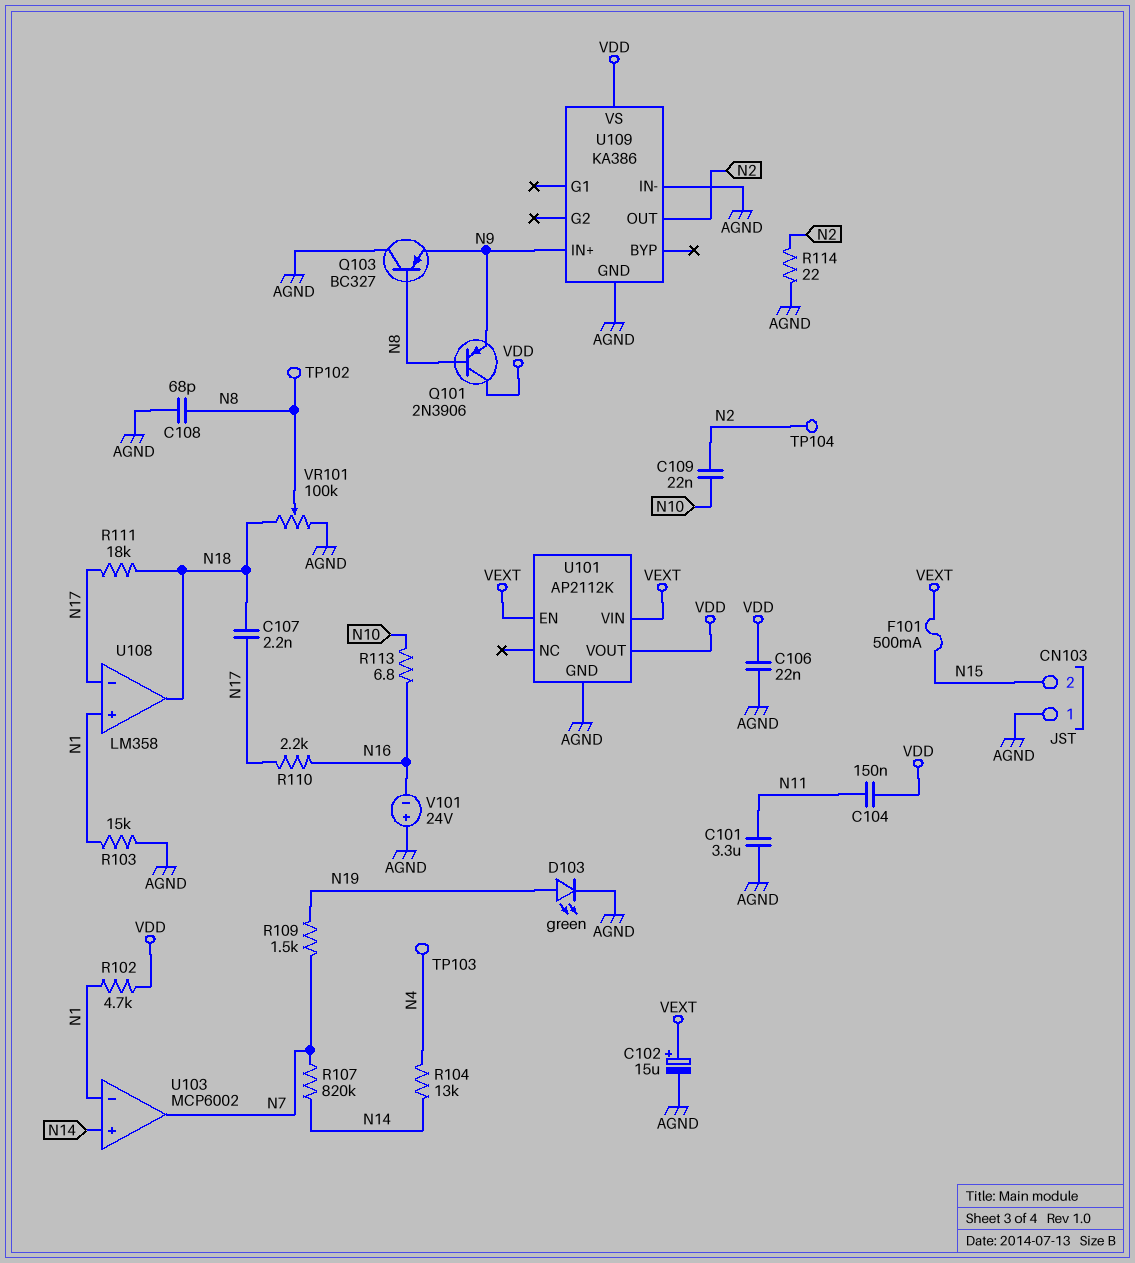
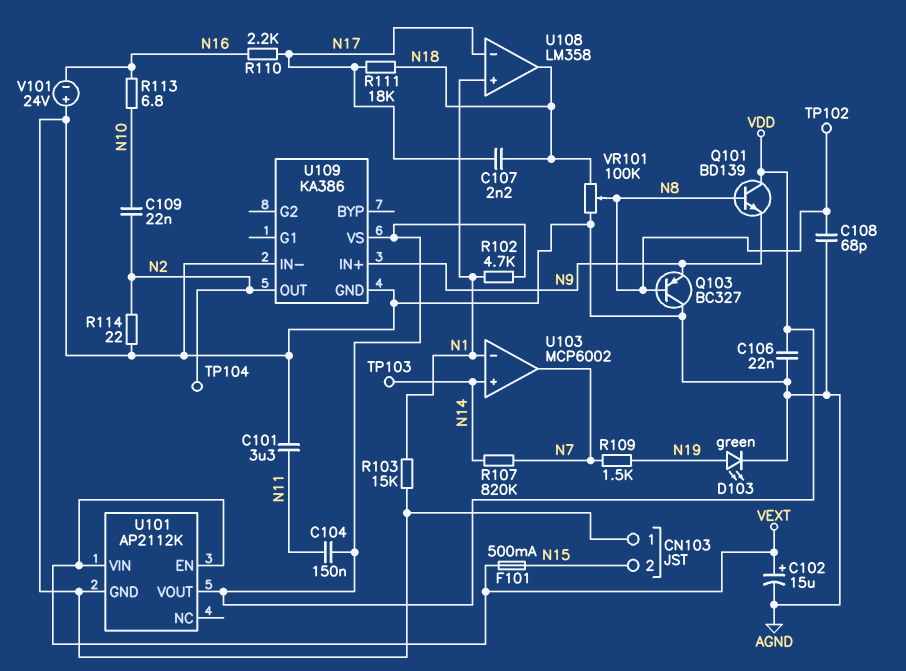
Q101: PNP 2N3906 (B N8, C VDD, E N9) -> NPN BD139 (B N8, C VDD, E N9)
R104: 13k (N4, N14) -> none
TP103: test point (N4) -> test point (N14)

